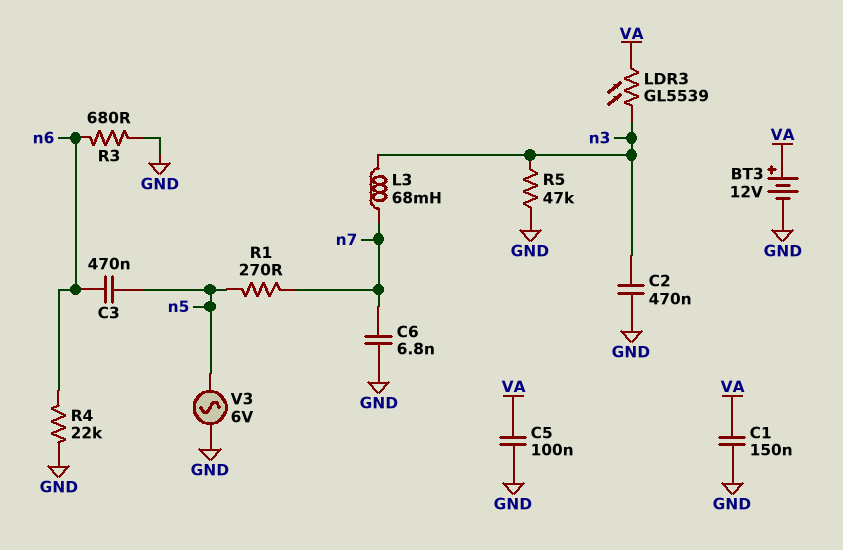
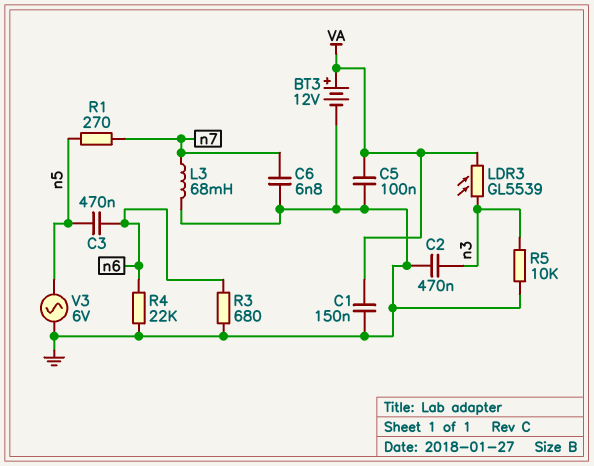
L3: 68mH (n3, n7) -> 68mH (GND, n7)
R5: 47k (GND, n3) -> 10k (GND, n3)

